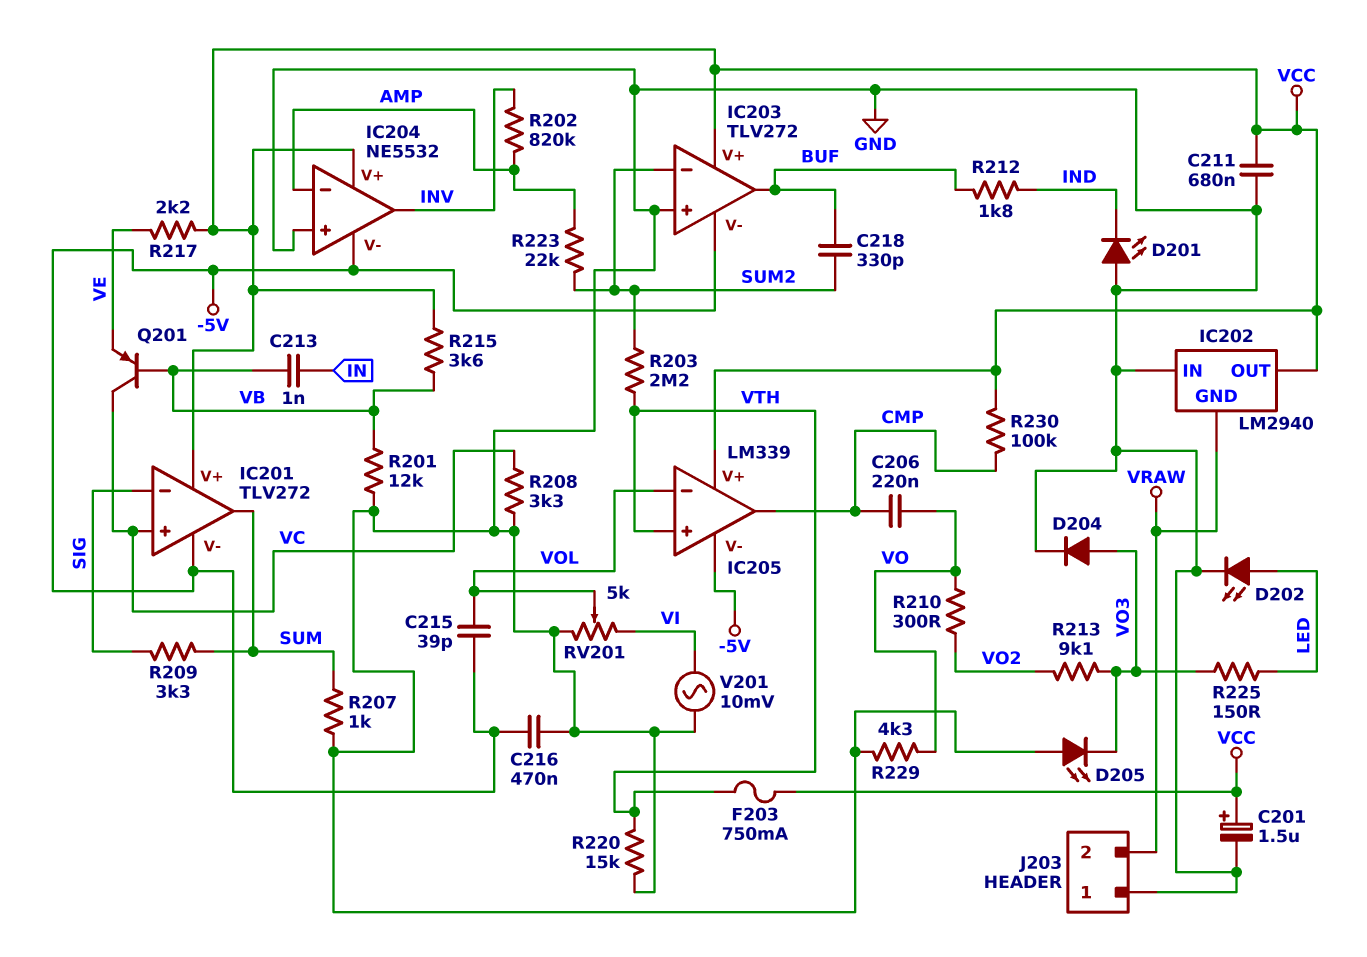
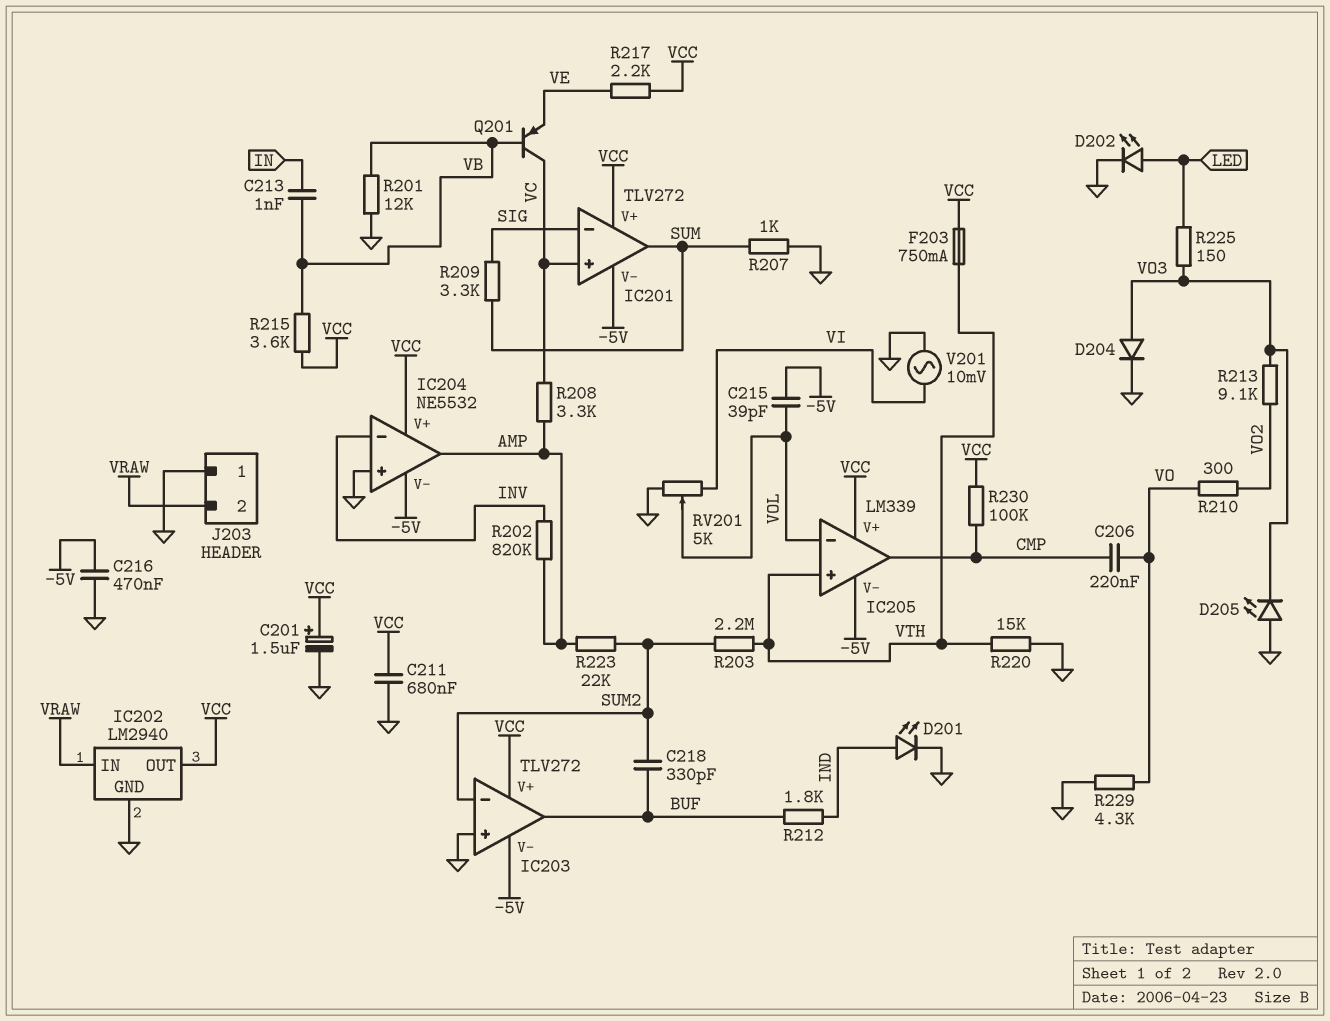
D201: LED (A GND, K IND) -> LED (A IND, K GND)
IC202 pin GND: VRAW -> GND
IC202 pin IN: GND -> VRAW
IC204 pin in-: AMP -> INV
IC204 pin out: INV -> AMP
R208: 3.3k (GND, VC) -> 3.3k (AMP, VC)

